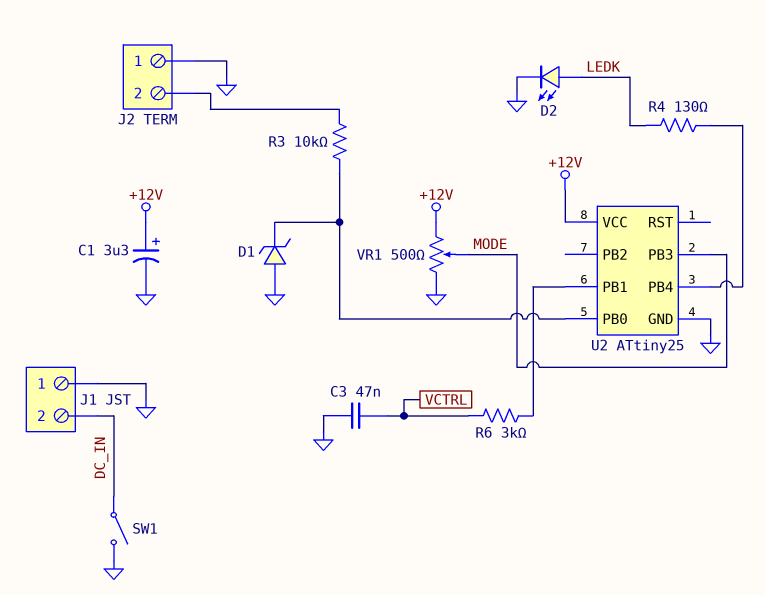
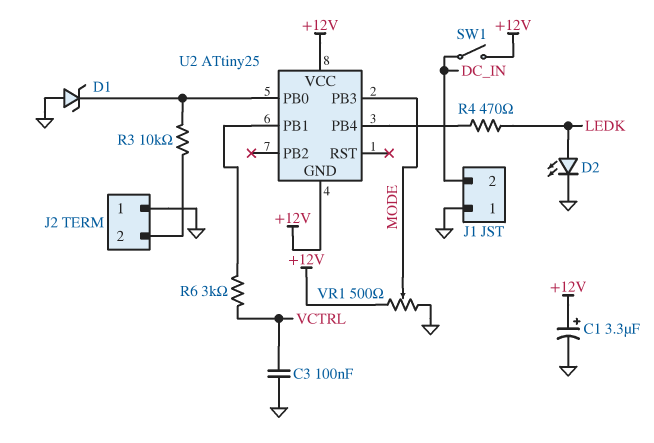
C3: 47nF (GND, VCTRL) -> 100nF (GND, VCTRL)
R4: 130 (LEDK, U2/PB4) -> 470 (LEDK, U2/PB4)
SW1: switch (DC_IN, GND) -> switch (+12V, DC_IN)
U2 pin GND: GND -> +12V

